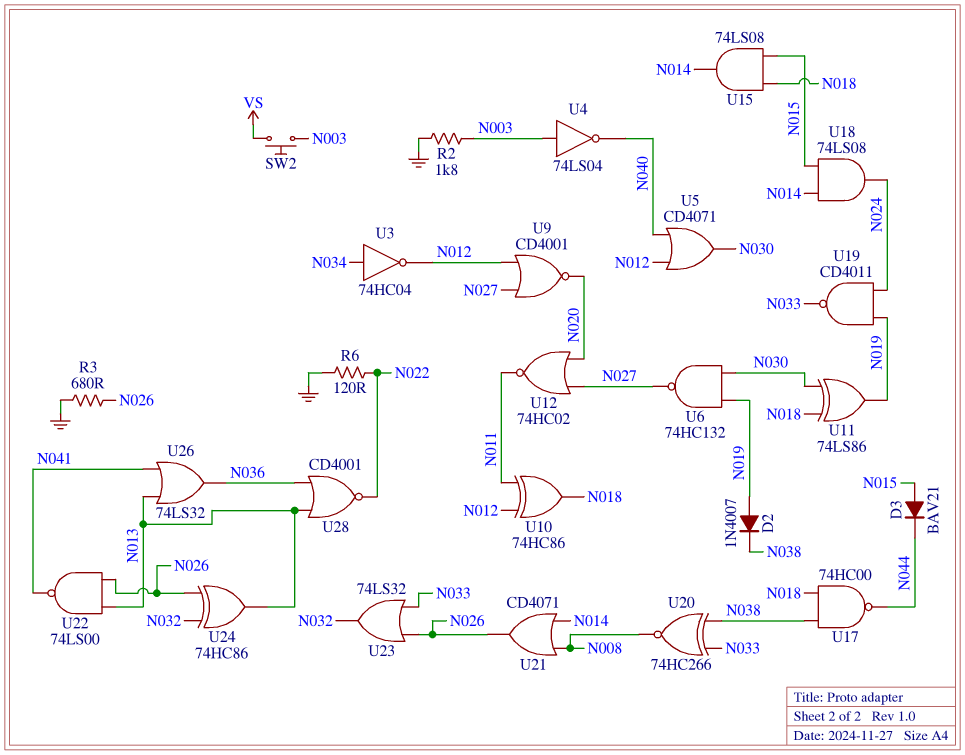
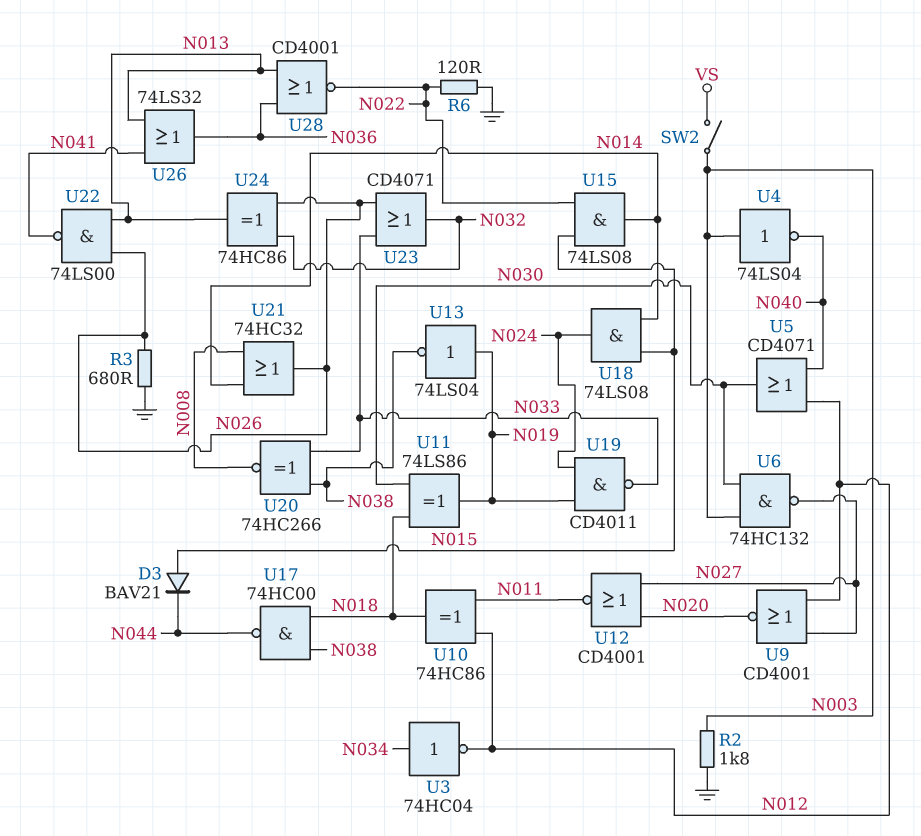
D2: diode 1N4007 (A N019, K N038) -> none
SW2: button (N003, VS) -> switch (N003, VS)
U6: NAND 74HC132 (in N019, in N030, out N027) -> NAND 74HC132 (in N003, in N030, out N027)
U12: NOR 74HC02 (in N020, in N027, out N011) -> NOR CD4001 (in N020, in N027, out N011)
U13: none -> NOT 74LS04 (in N019, out N038)
U15: AND 74LS08 (in N015, in N018, out N014) -> AND 74LS08 (in N015, in N022, out N014)
U21: OR CD4071 (in N008, in N014, out N026) -> OR 74HC32 (in N008, in N014, out N026)
U23: OR 74LS32 (in N026, in N033, out N032) -> OR CD4071 (in N026, in N033, out N032)

